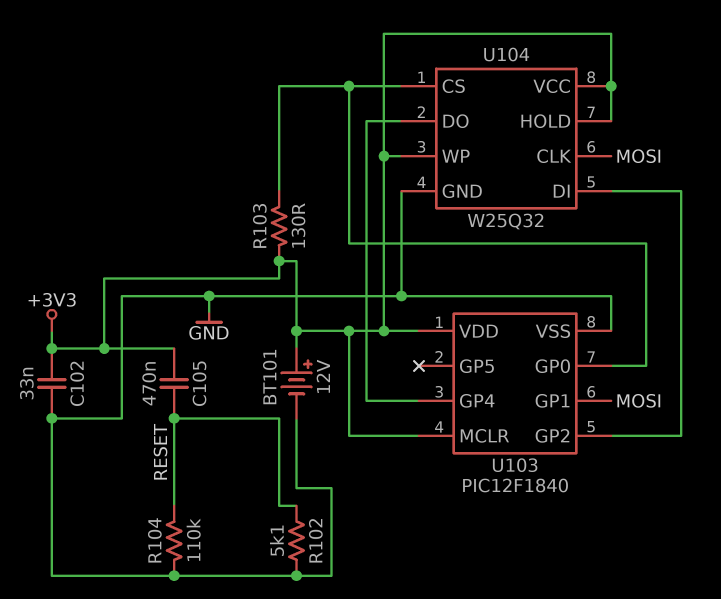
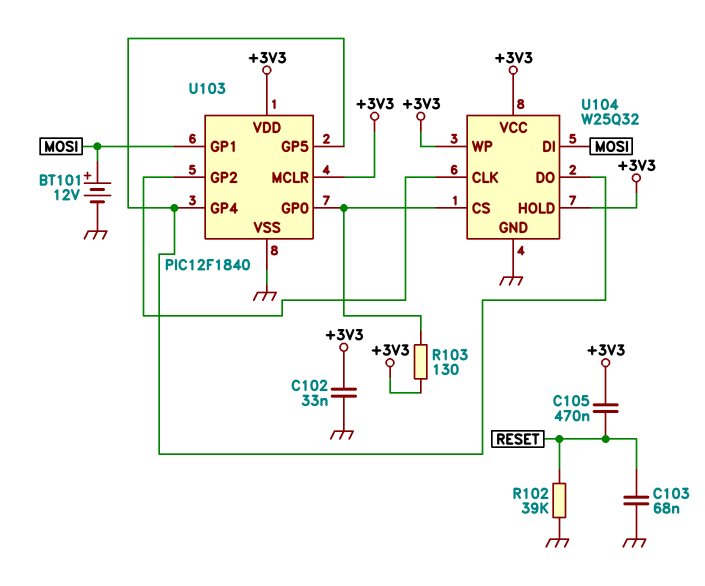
BT101: 12V (plus +3V3, minus GND) -> 12V (plus MOSI, minus GND)
C103: none -> 68nF (GND, RESET)
R102: 5.1k (GND, RESET) -> 39k (GND, RESET)
R104: 110k (GND, RESET) -> none
U103 pin GP5: none -> U103/GP4
U104 pin CLK: MOSI -> U103/GP2
U104 pin DI: U103/GP2 -> MOSI

